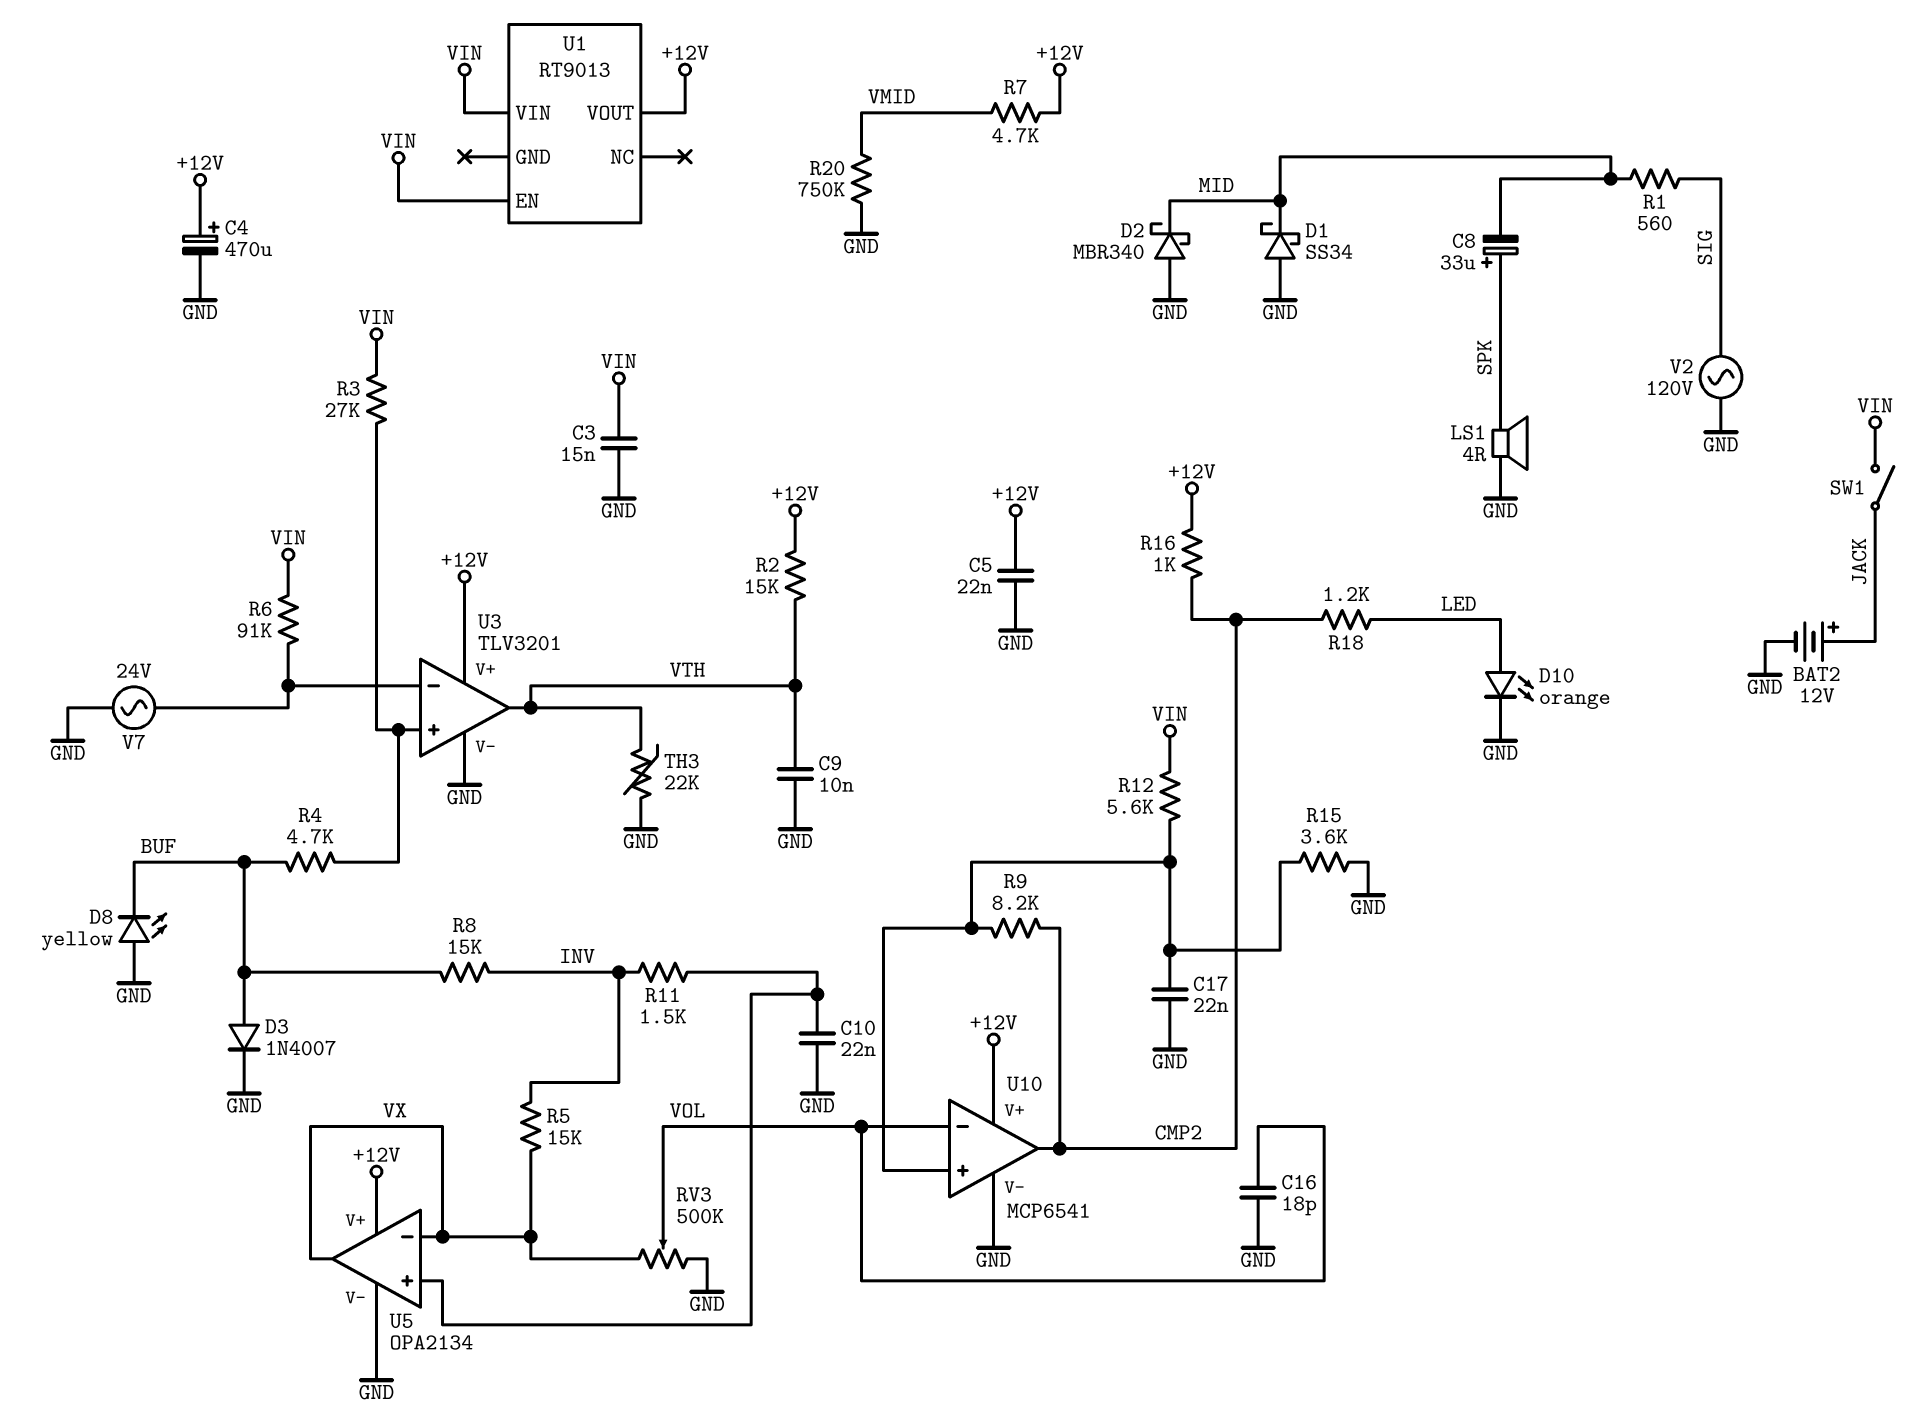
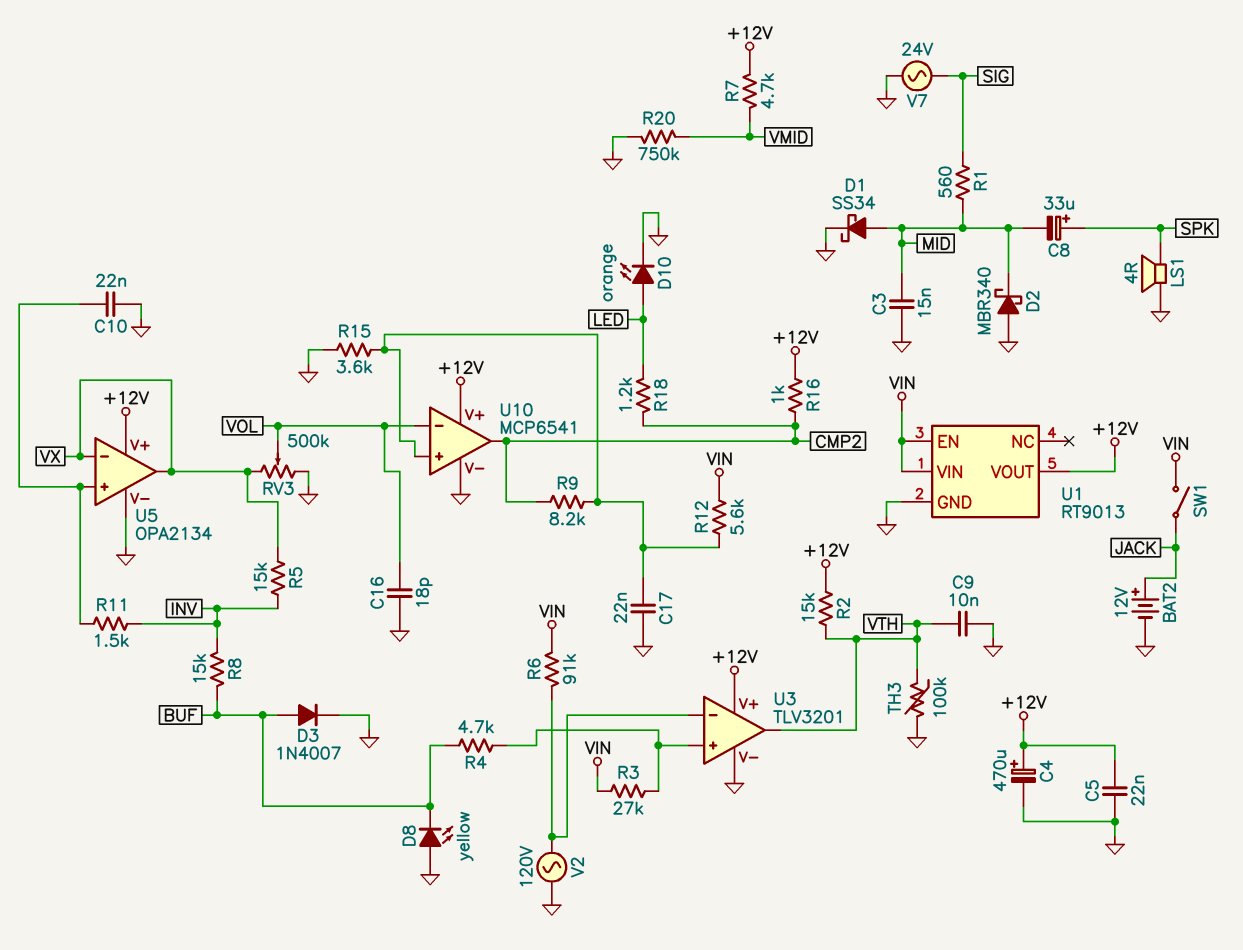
C3: 15nF (GND, VIN) -> 15nF (GND, MID)
D1: schottky SS34 (A GND, K MID) -> schottky SS34 (A MID, K GND)
TH3: 22k (GND, VTH) -> 100k (GND, VTH)
U1 pin GND: none -> GND
V2: AC 120V (GND, SIG) -> AC 120V (GND, U3/in-)
V7: AC 24V (GND, U3/in-) -> AC 24V (GND, SIG)

